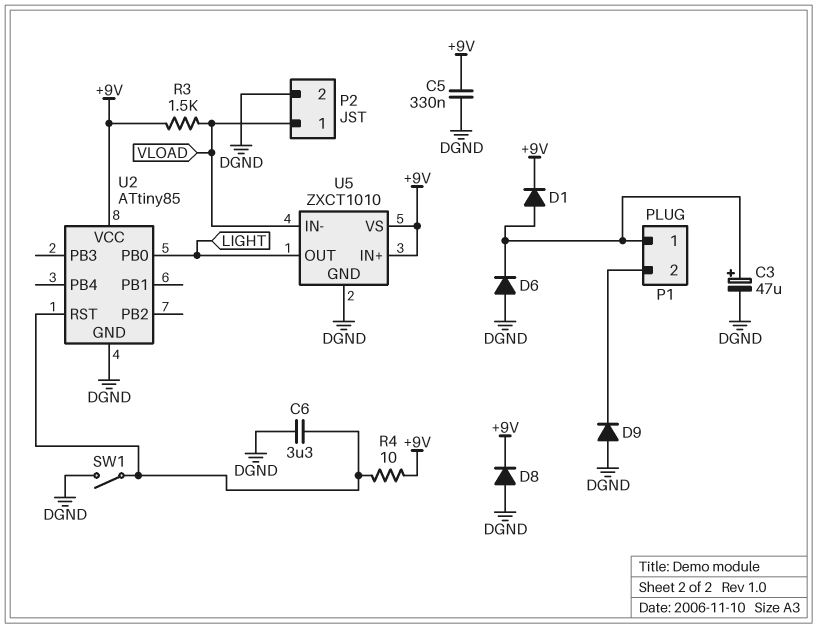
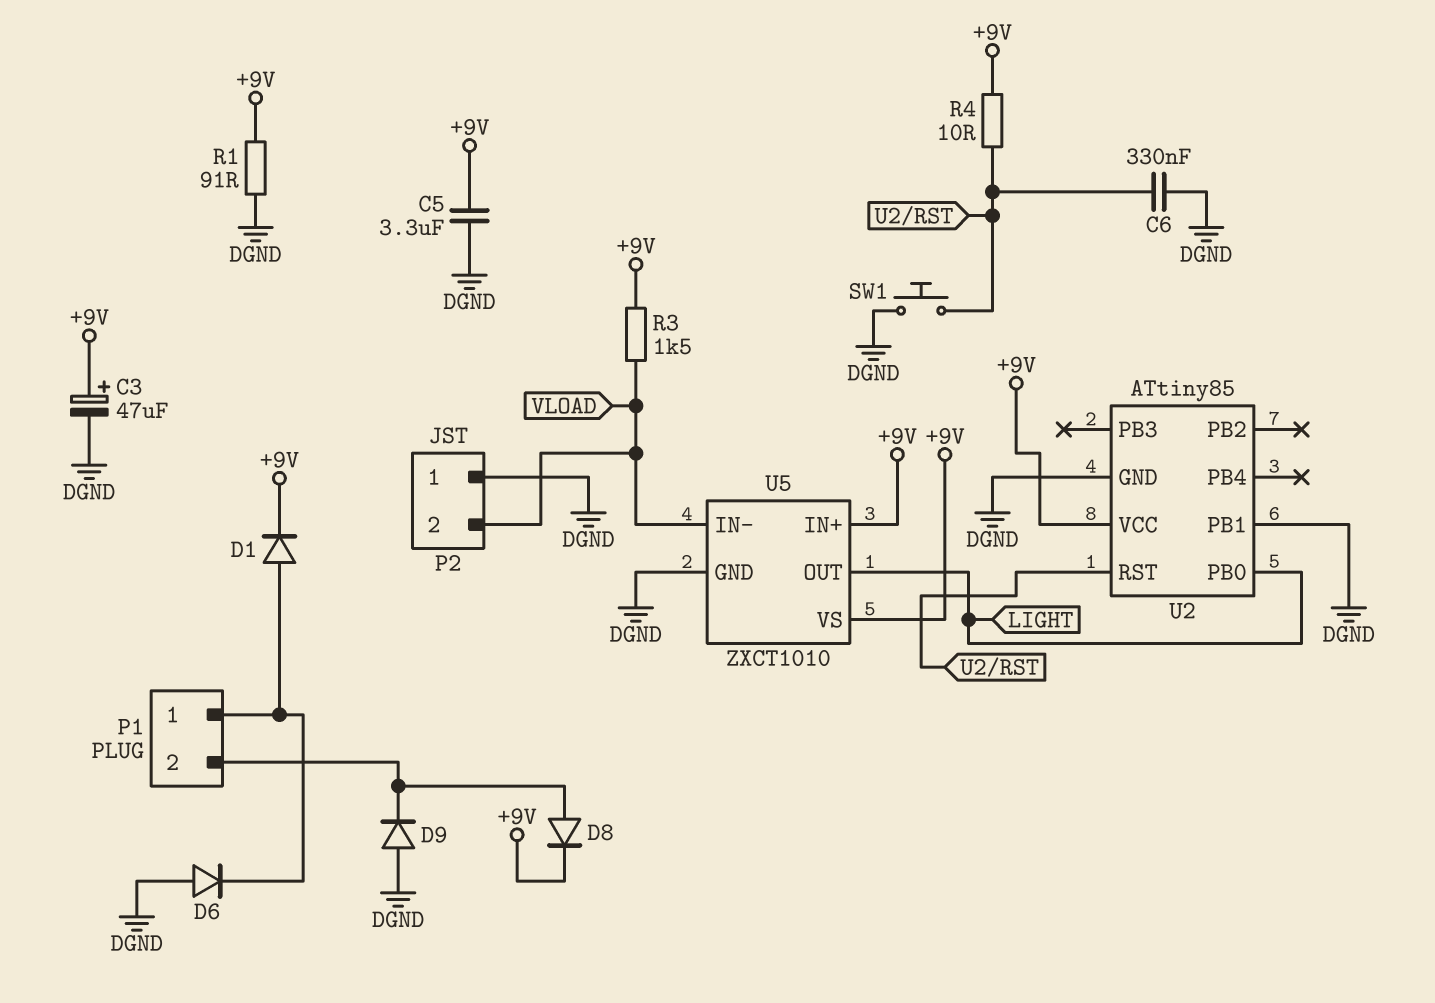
C3: 47uF (plus P1/1, minus DGND) -> 47uF (plus +9V, minus DGND)
C5: 330nF (+9V, DGND) -> 3.3uF (+9V, DGND)
C6: 3.3uF (DGND, U2/RST) -> 330nF (DGND, U2/RST)
D8: diode (A DGND, K +9V) -> diode (A P1/2, K +9V)
P2 pin 1: VLOAD -> DGND
P2 pin 2: DGND -> VLOAD
R1: none -> 91 (+9V, DGND)
SW1: switch (DGND, U2/RST) -> button (DGND, U2/RST)
U2 pin PB1: none -> DGND

